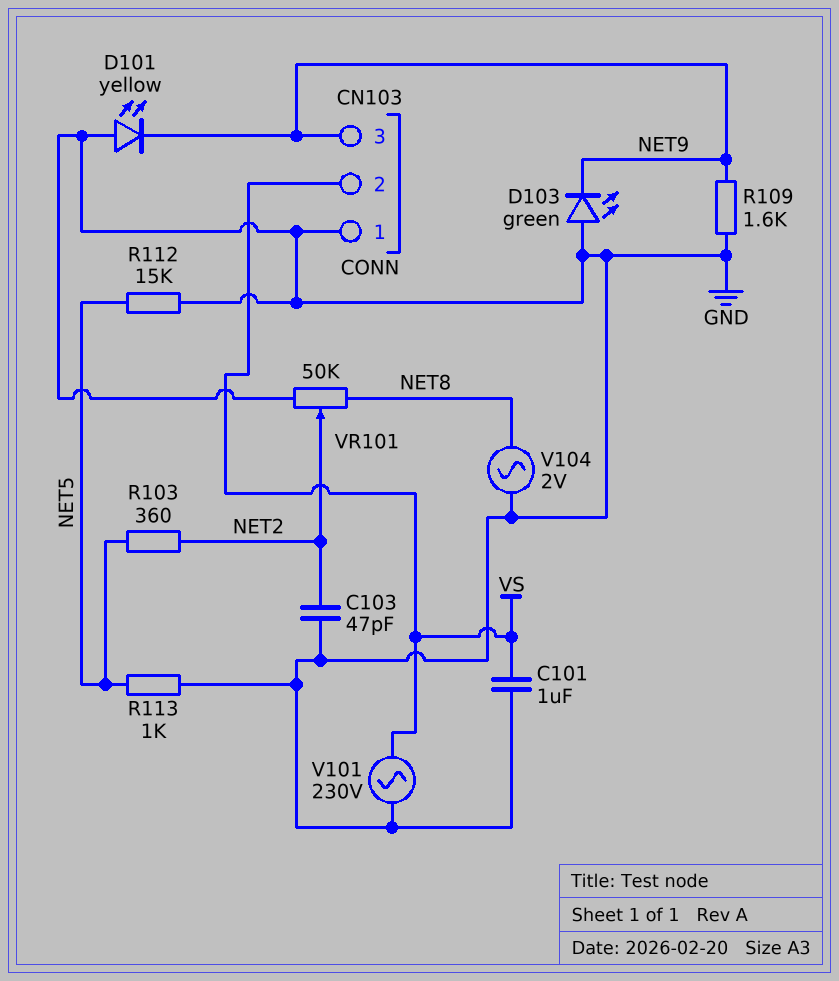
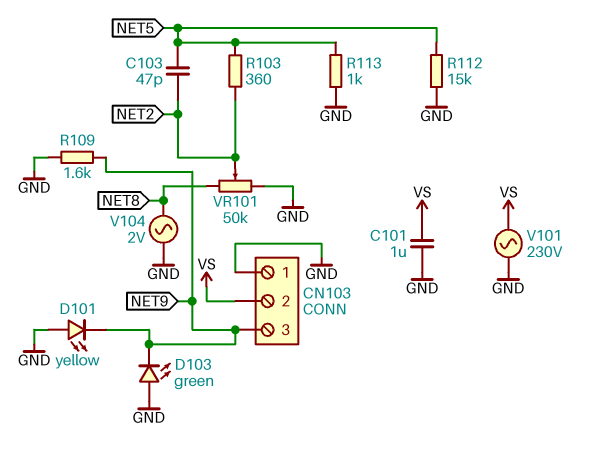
C103: 47pF (GND, NET2) -> 47pF (NET2, NET5)

